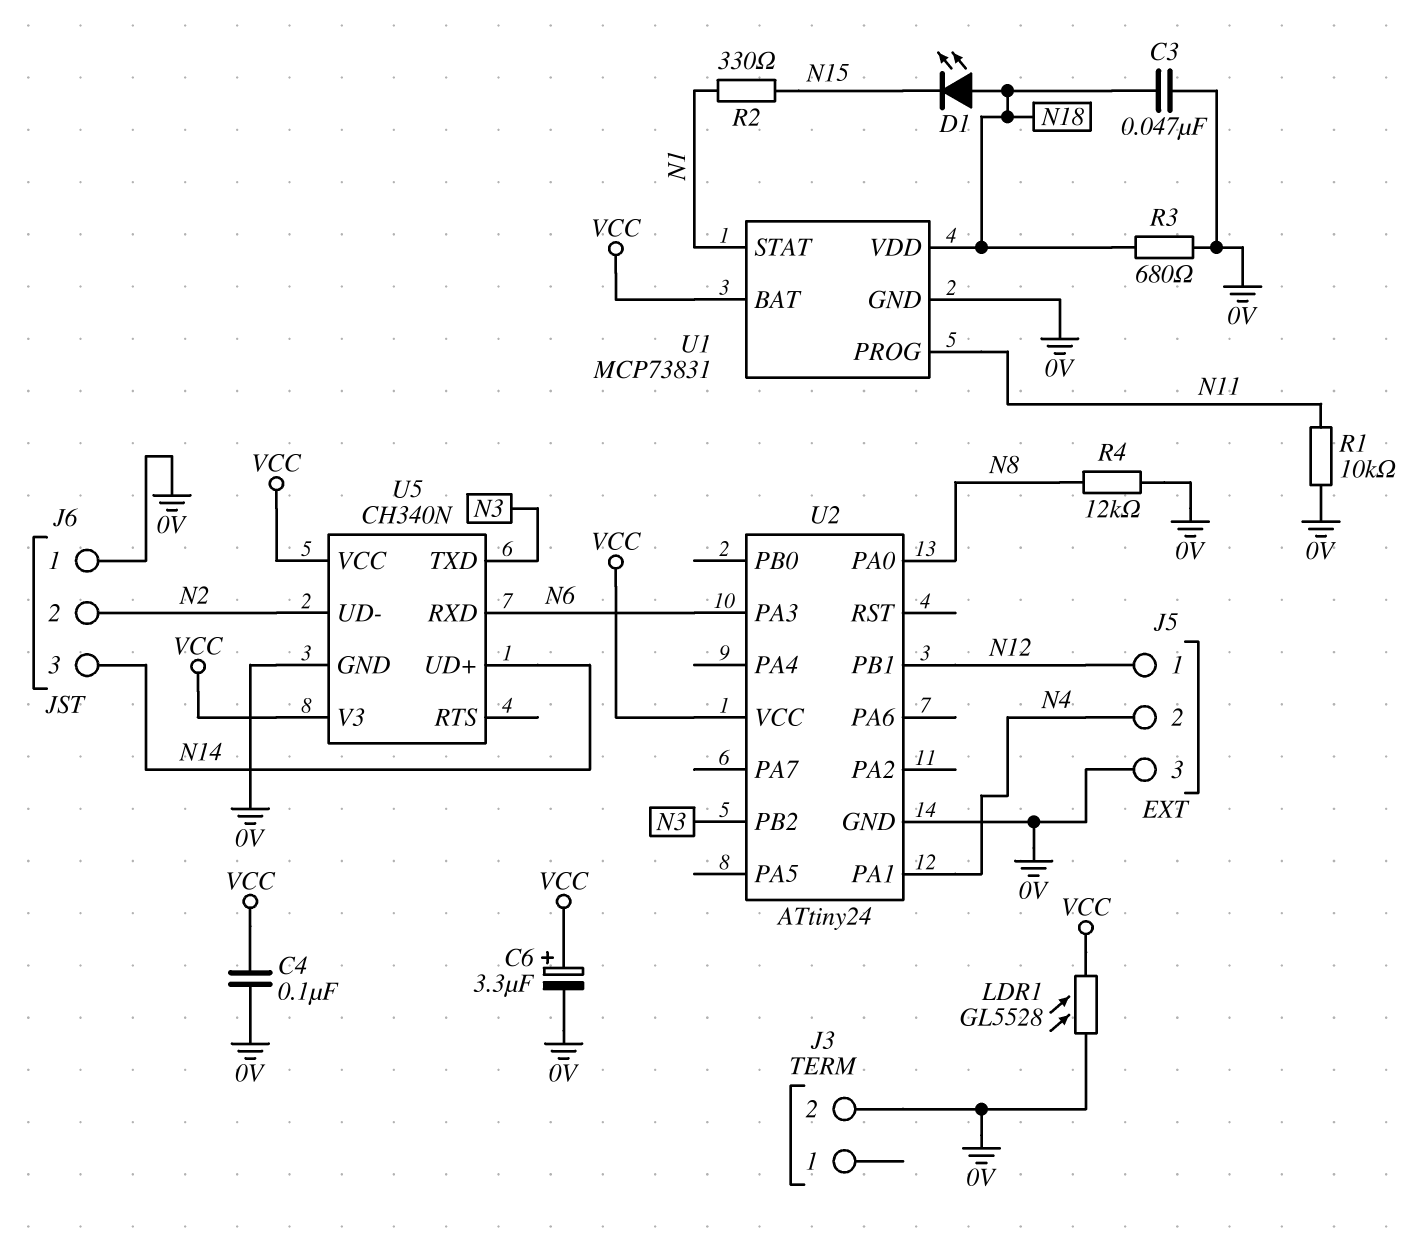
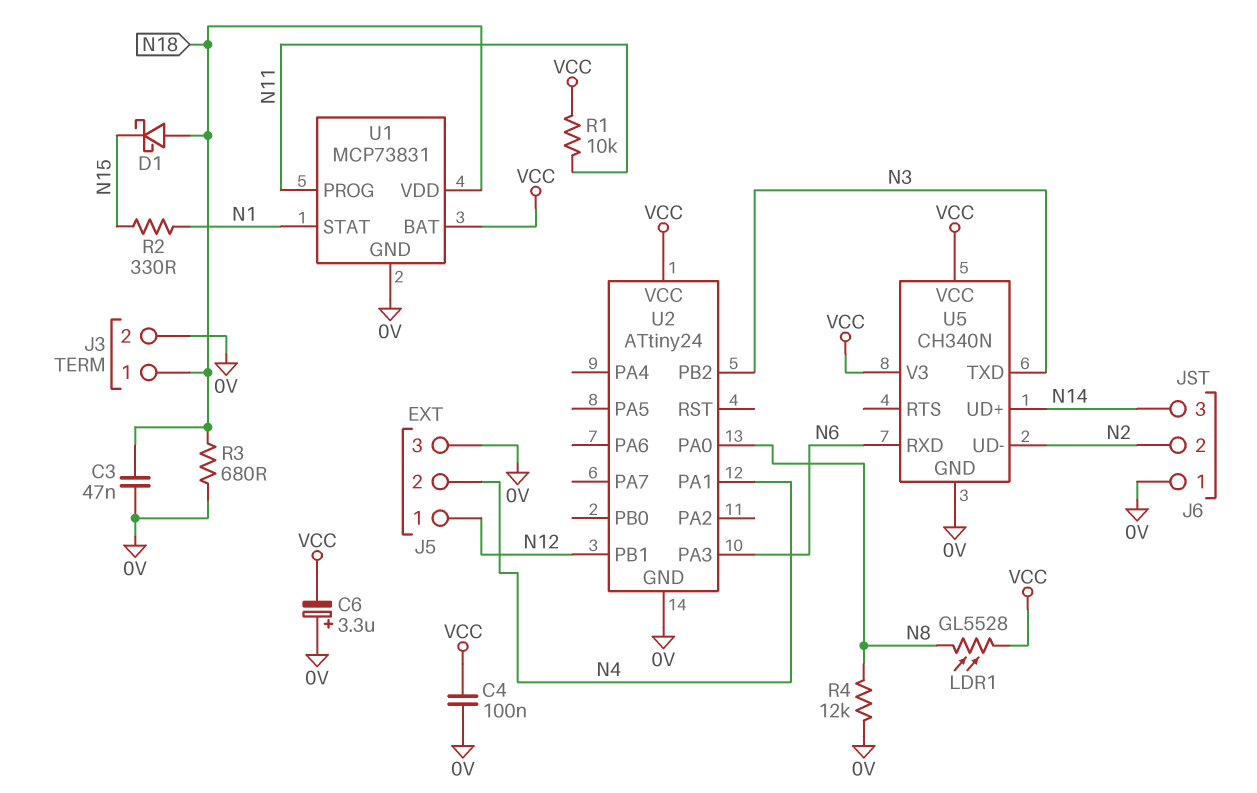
C6: 3.3uF (plus VCC, minus 0V) -> 3.3uF (plus 0V, minus VCC)
D1: LED (A N18, K N15) -> schottky (A N18, K N15)
J3 pin 1: none -> N18
LDR1: GL5528 (0V, VCC) -> GL5528 (N8, VCC)
R1: 10k (0V, N11) -> 10k (N11, VCC)

